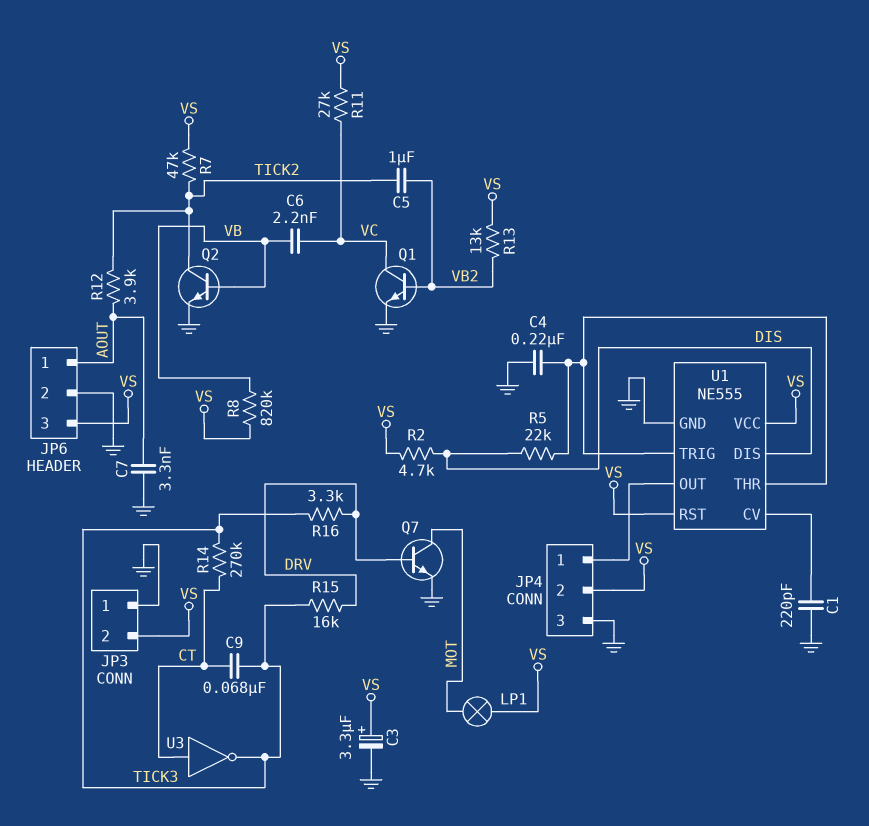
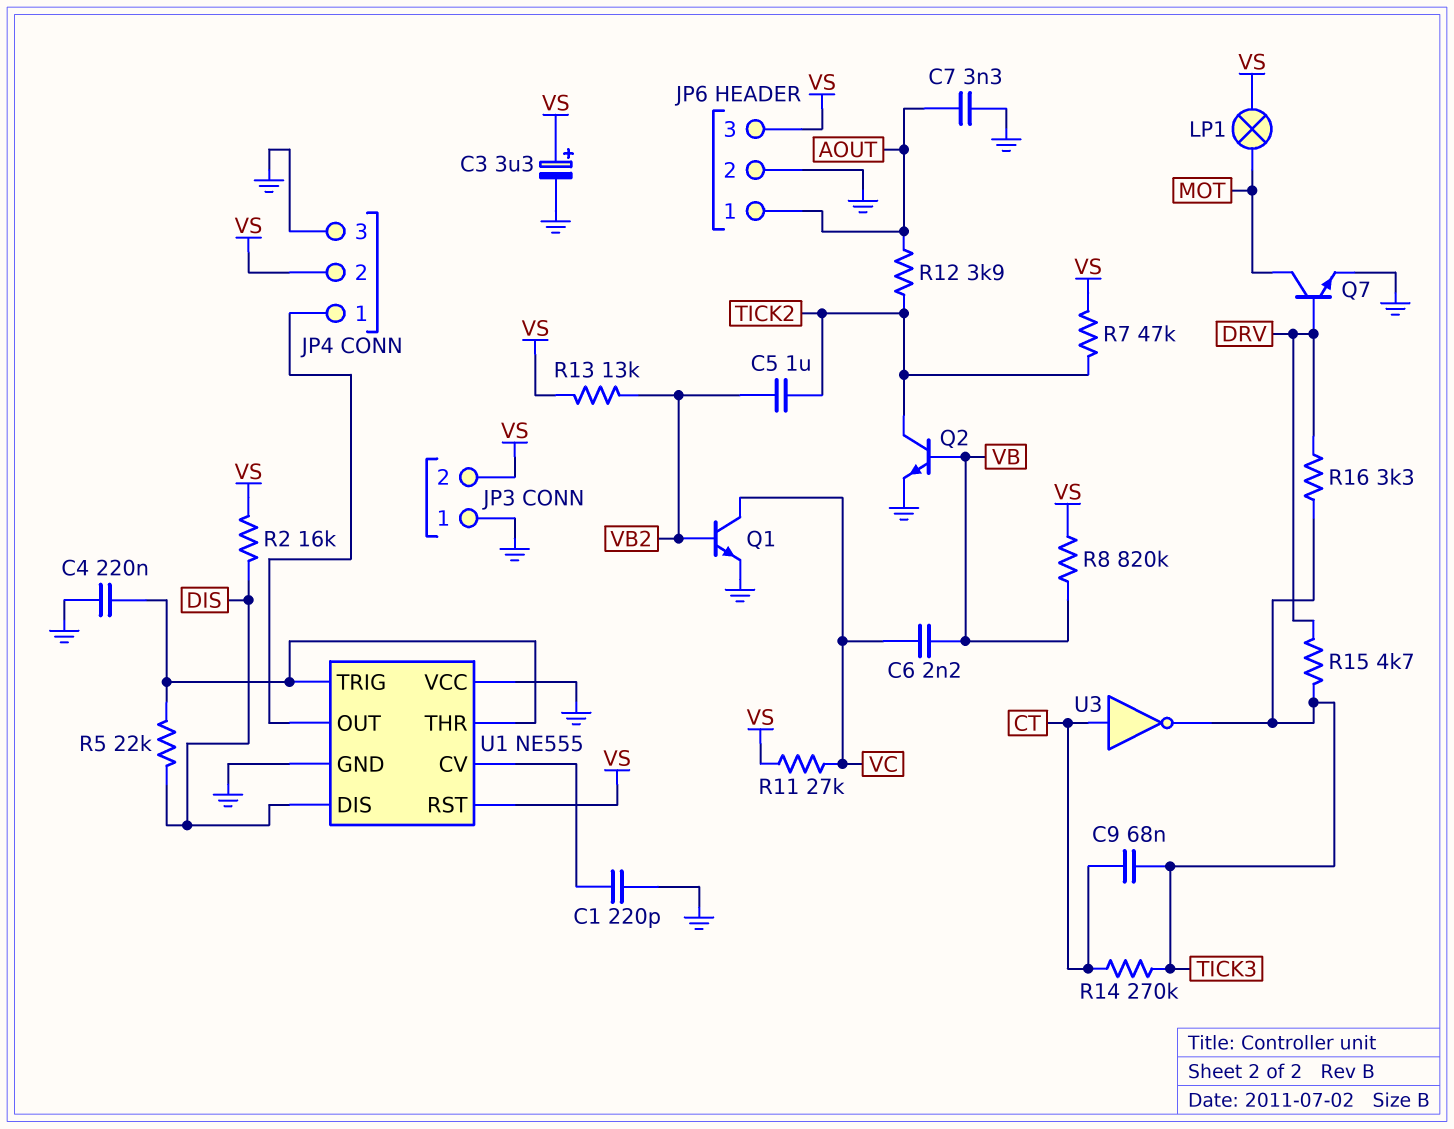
R2: 4.7k (DIS, VS) -> 16k (DIS, VS)
R15: 16k (DRV, TICK3) -> 4.7k (DRV, TICK3)
U1 pin VCC: VS -> GND

